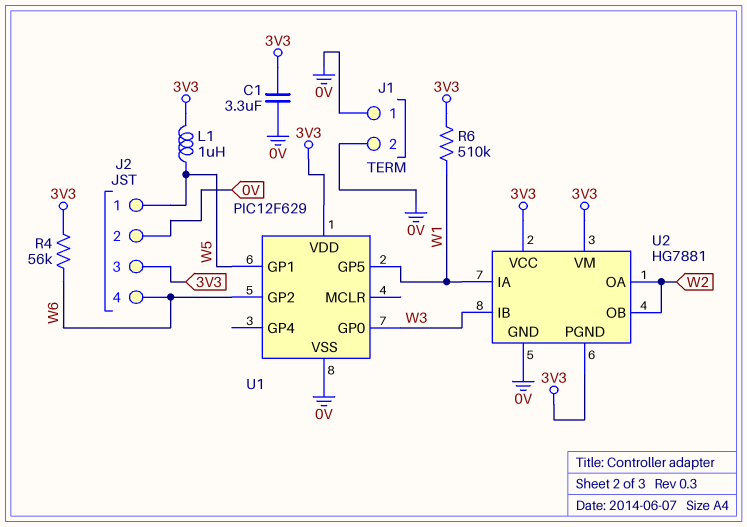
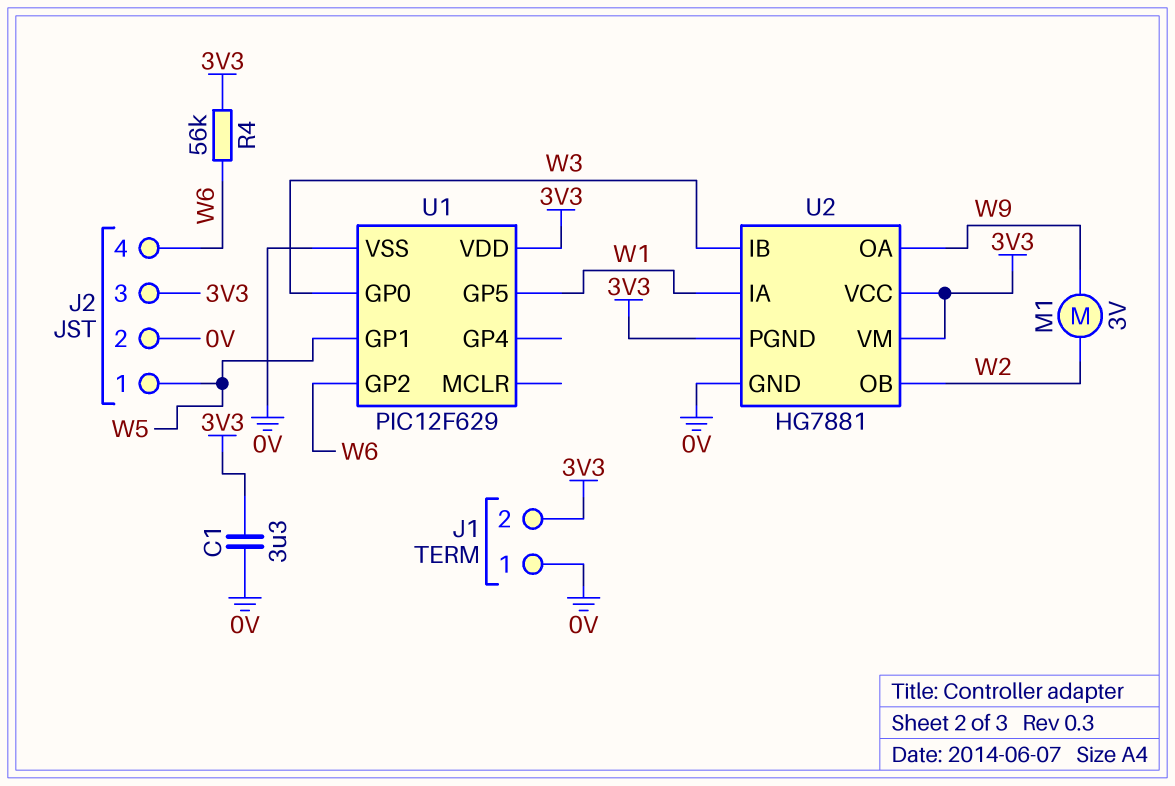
J1 pin 2: 0V -> 3V3
L1: 1uH (3V3, W5) -> none
M1: none -> motor 3V (W2, W9)
R6: 510k (3V3, W1) -> none
U2 pin OA: W2 -> W9

